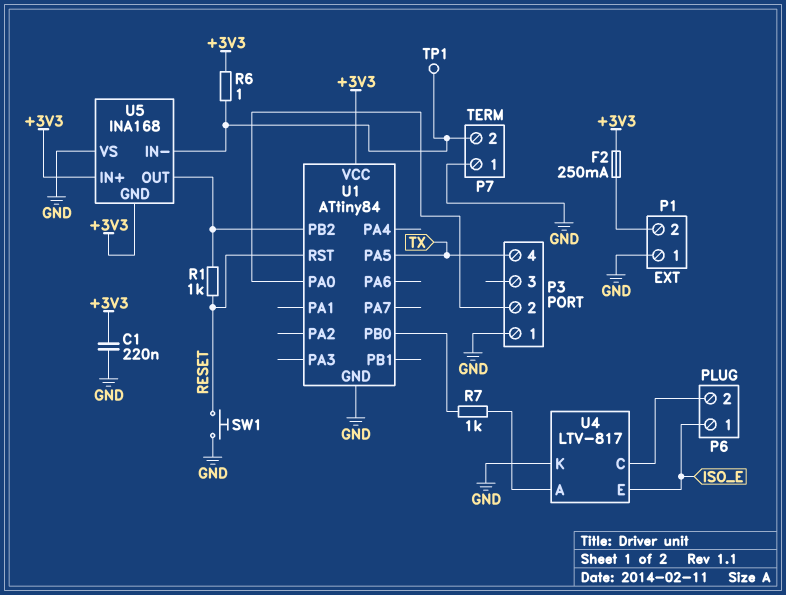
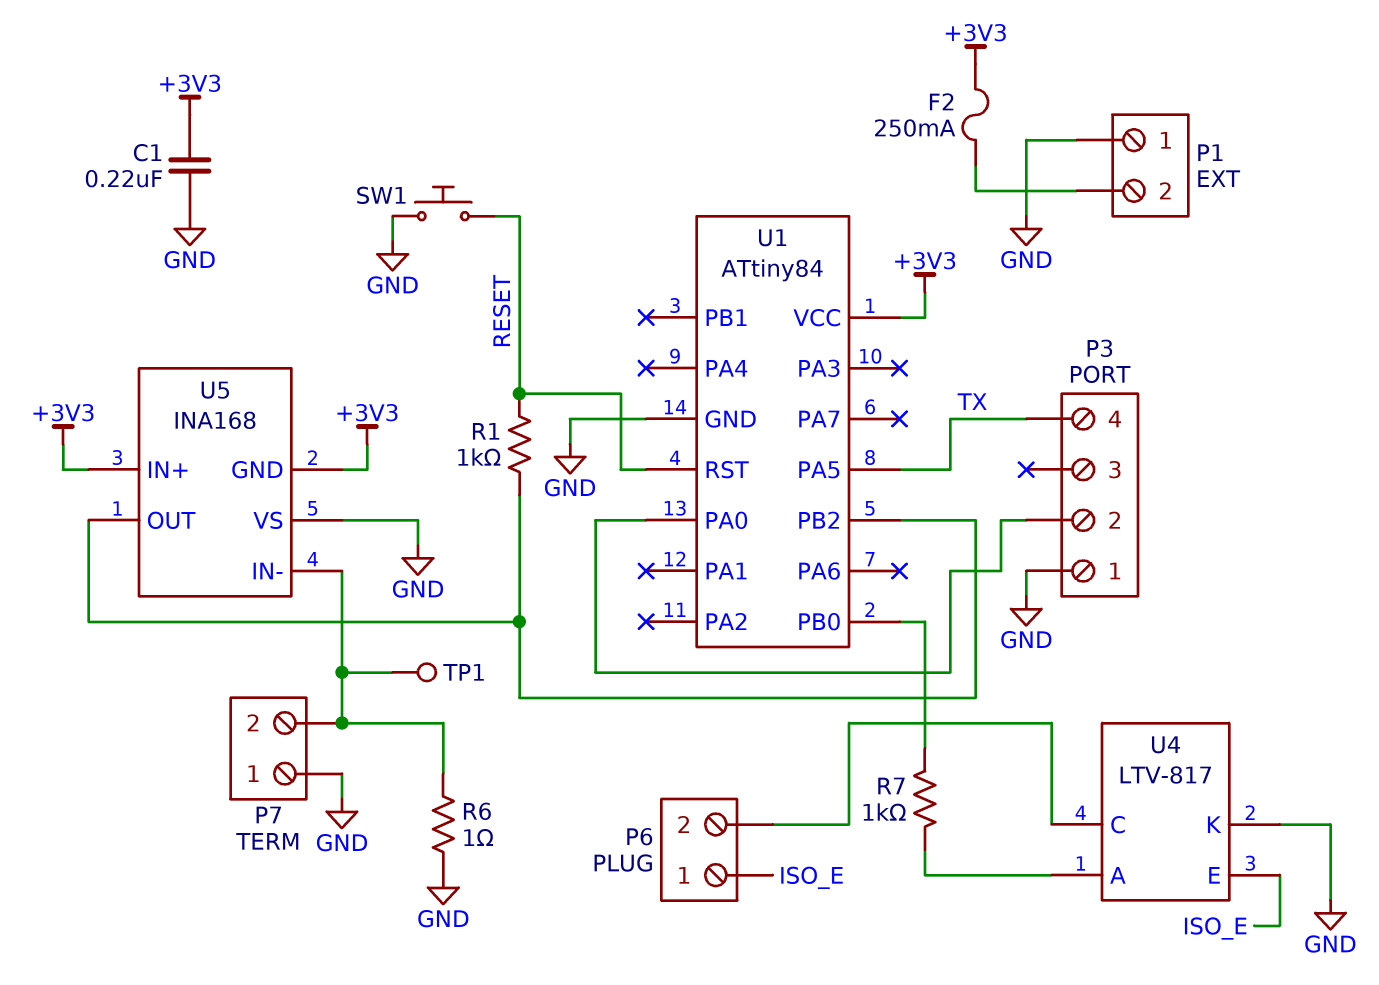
R6: 1 (+3V3, P7/2) -> 1 (GND, P7/2)

